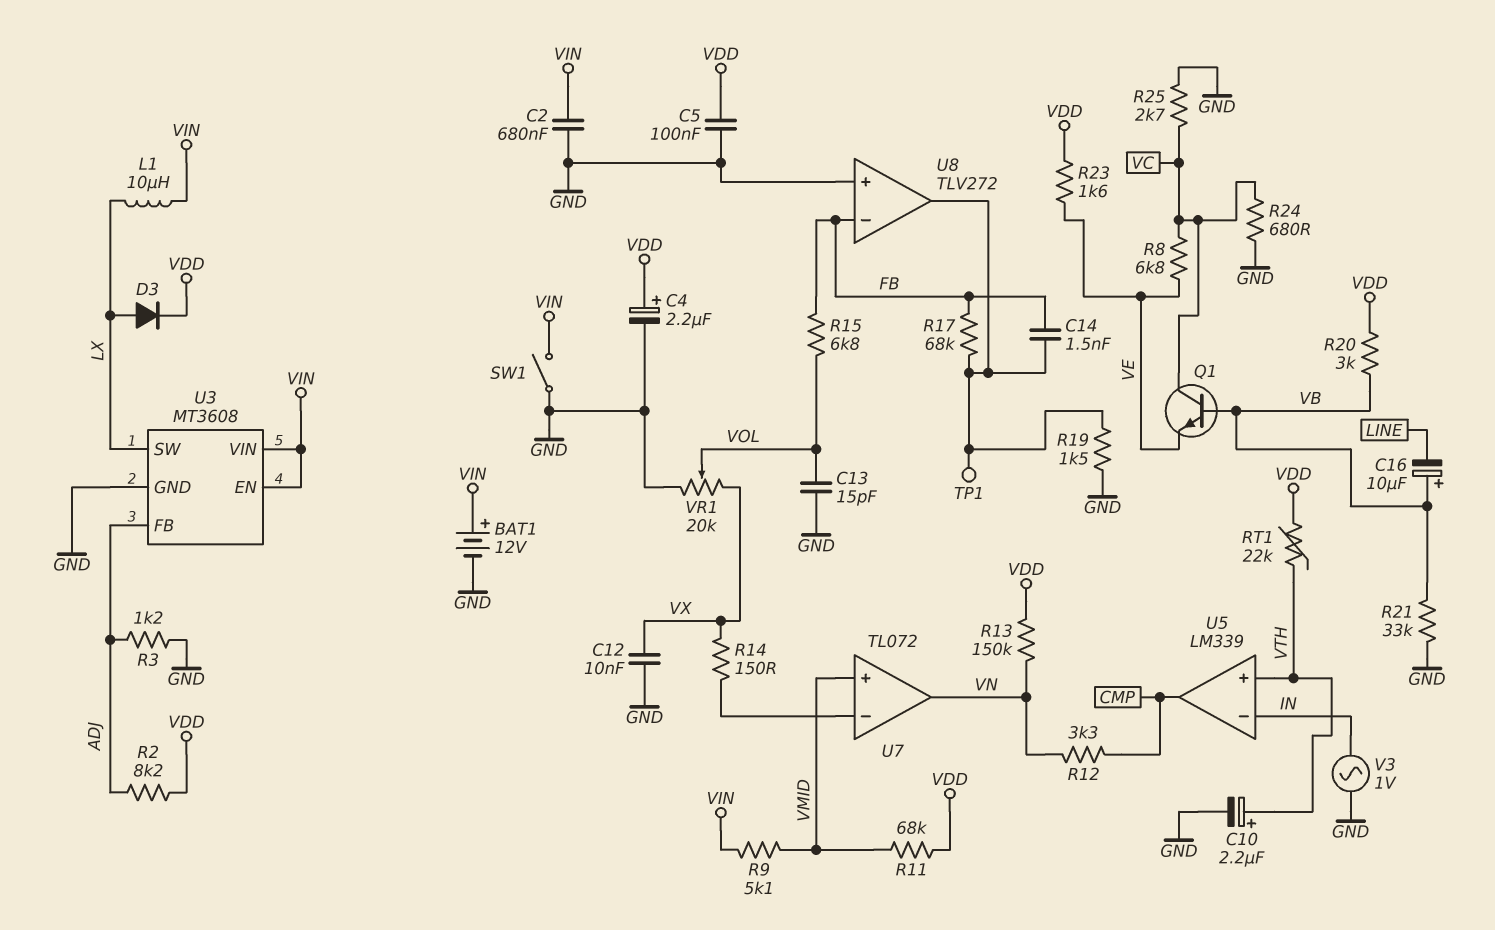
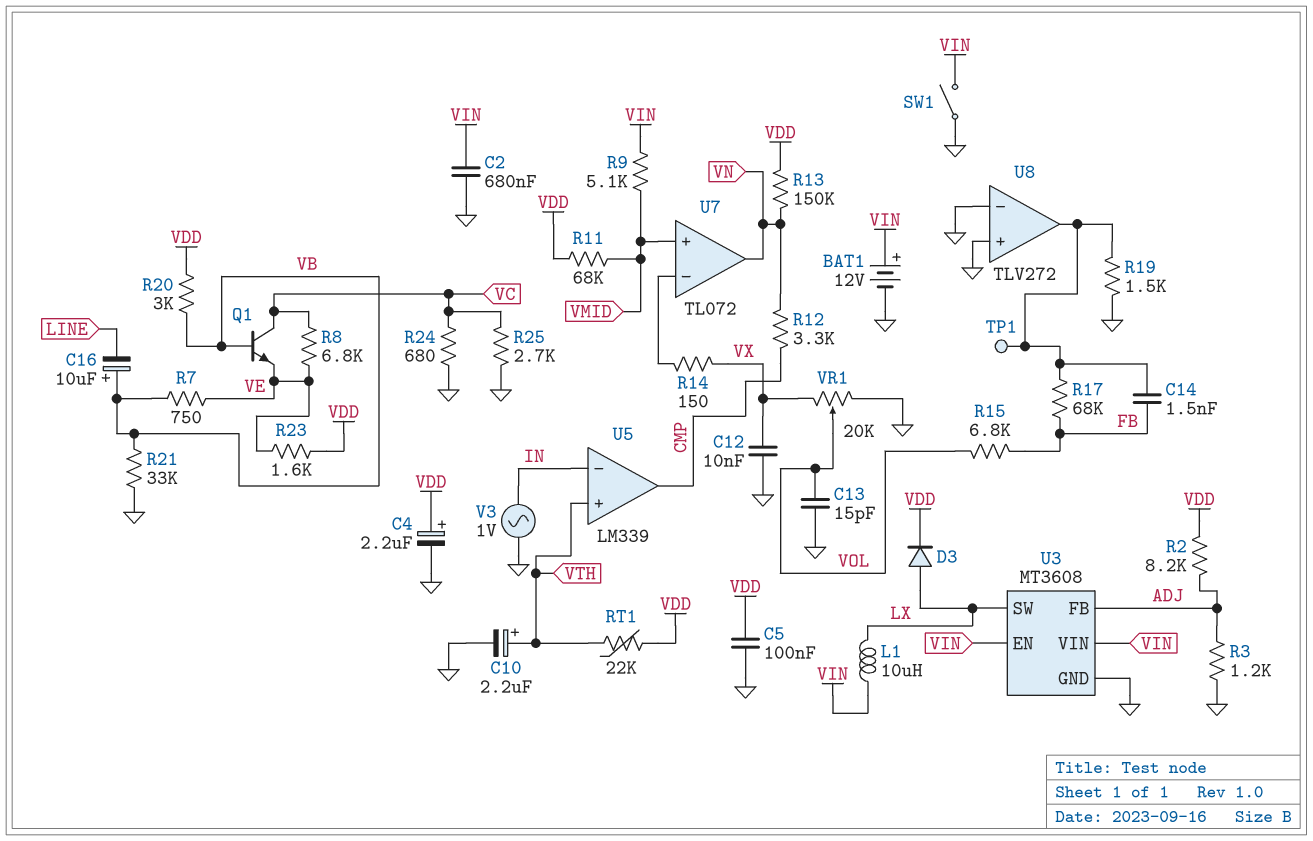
R7: none -> 750 (VB, VE)
U8 pin in-: FB -> GND

